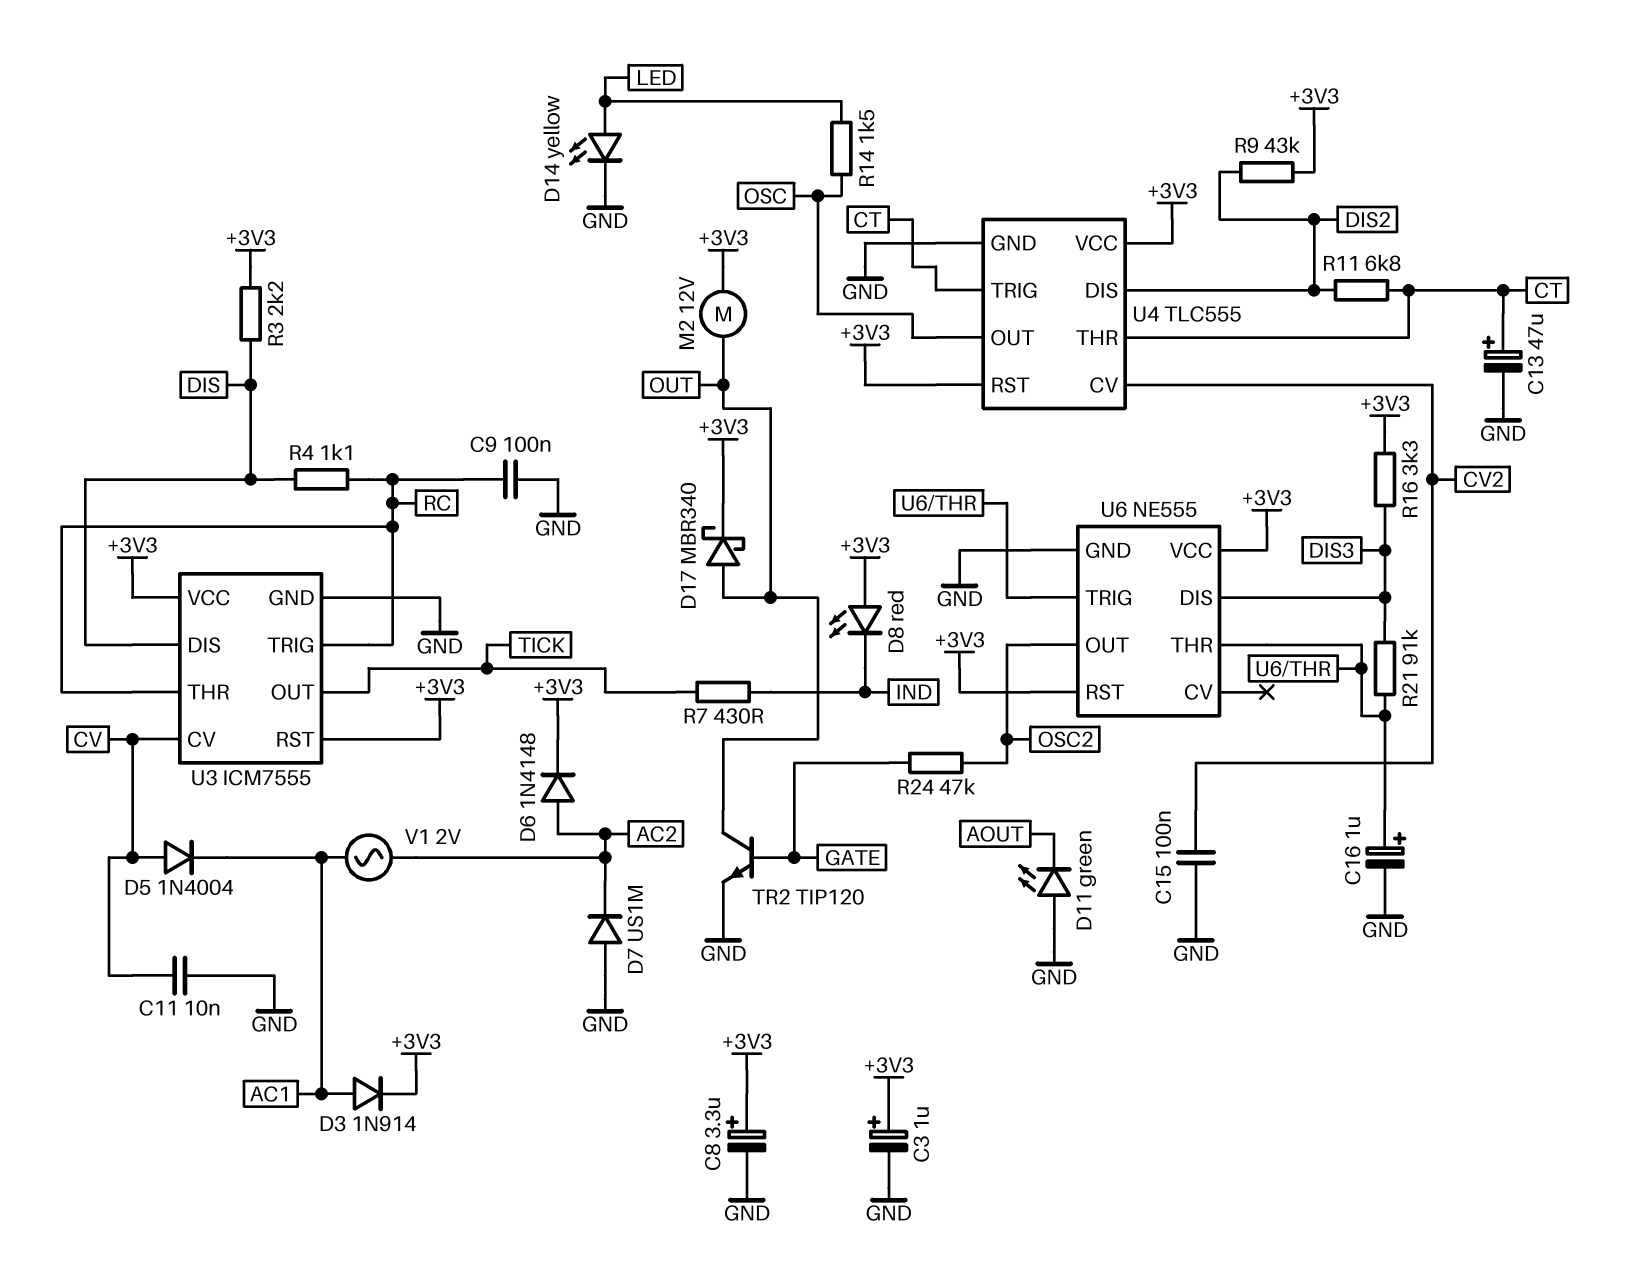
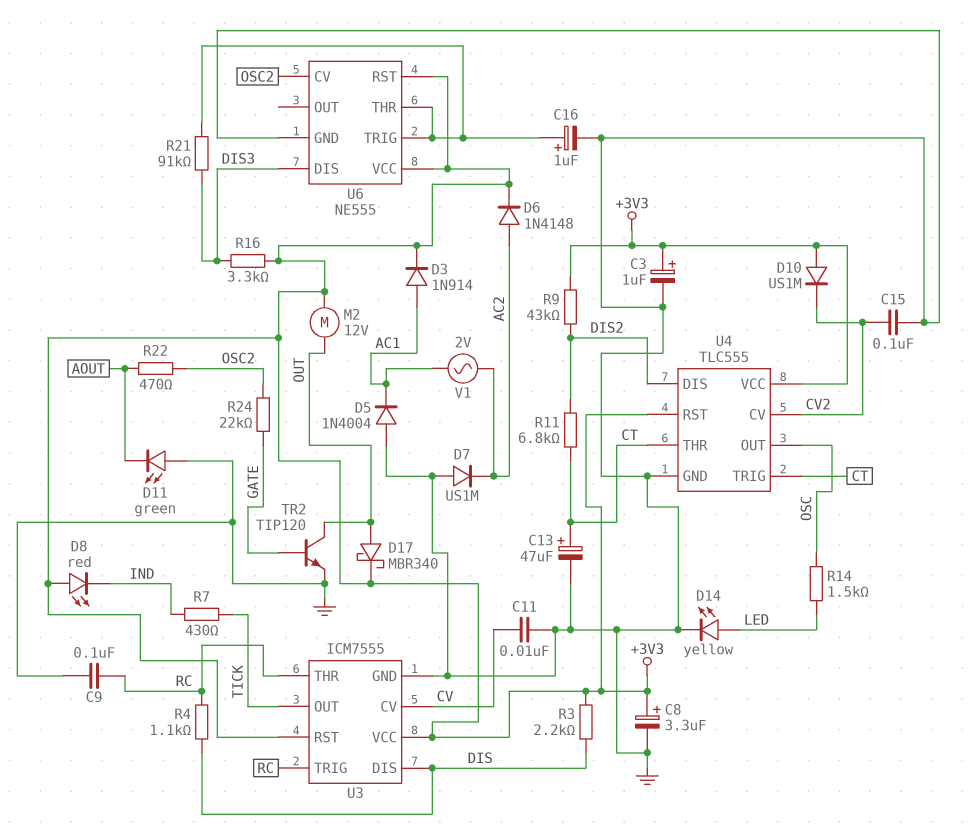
D5: diode 1N4004 (A CV, K AC1) -> diode 1N4004 (A GND, K AC1)
D10: none -> diode US1M (A +3V3, K CV2)
R22: none -> 470 (AOUT, OSC2)
R24: 47k (GATE, OSC2) -> 22k (GATE, OSC2)
U6 pin CV: none -> OSC2
U6 pin OUT: OSC2 -> none

